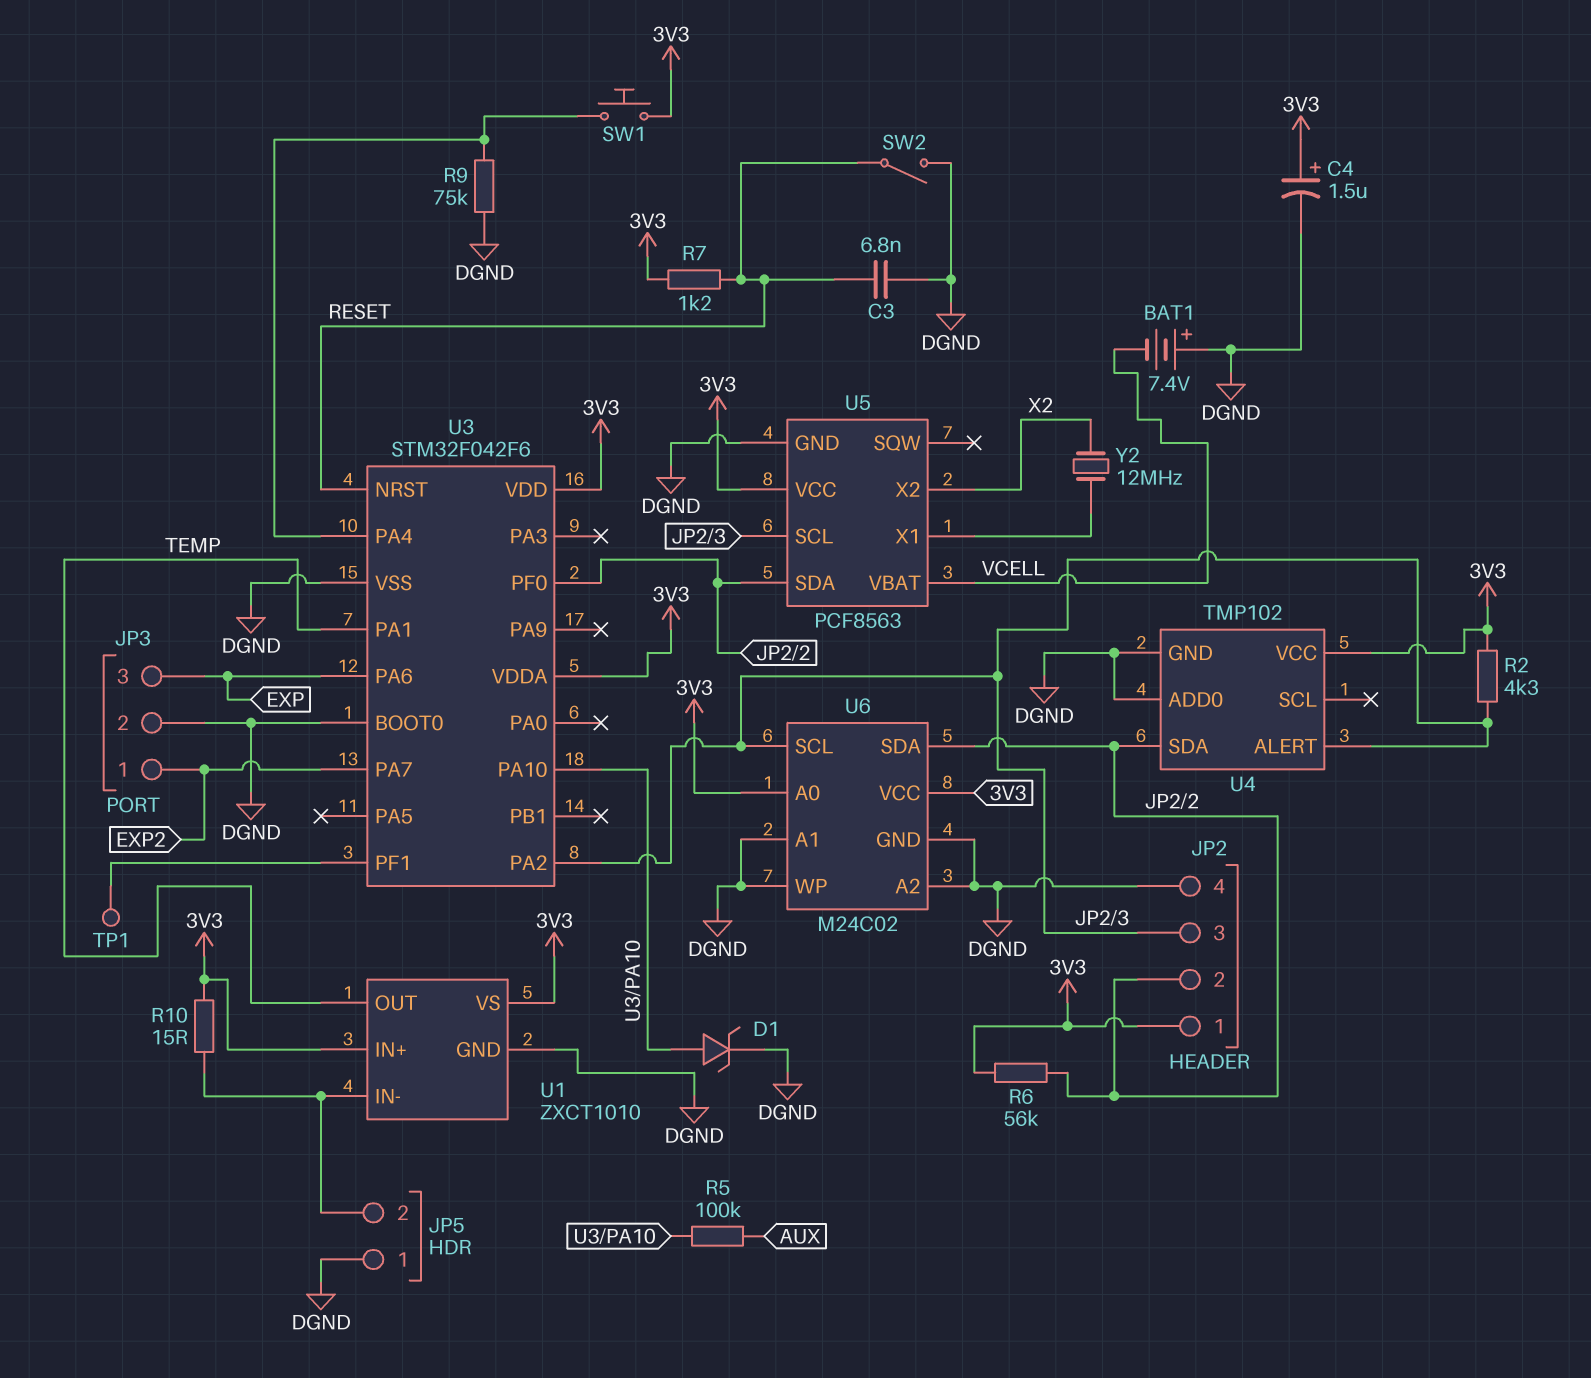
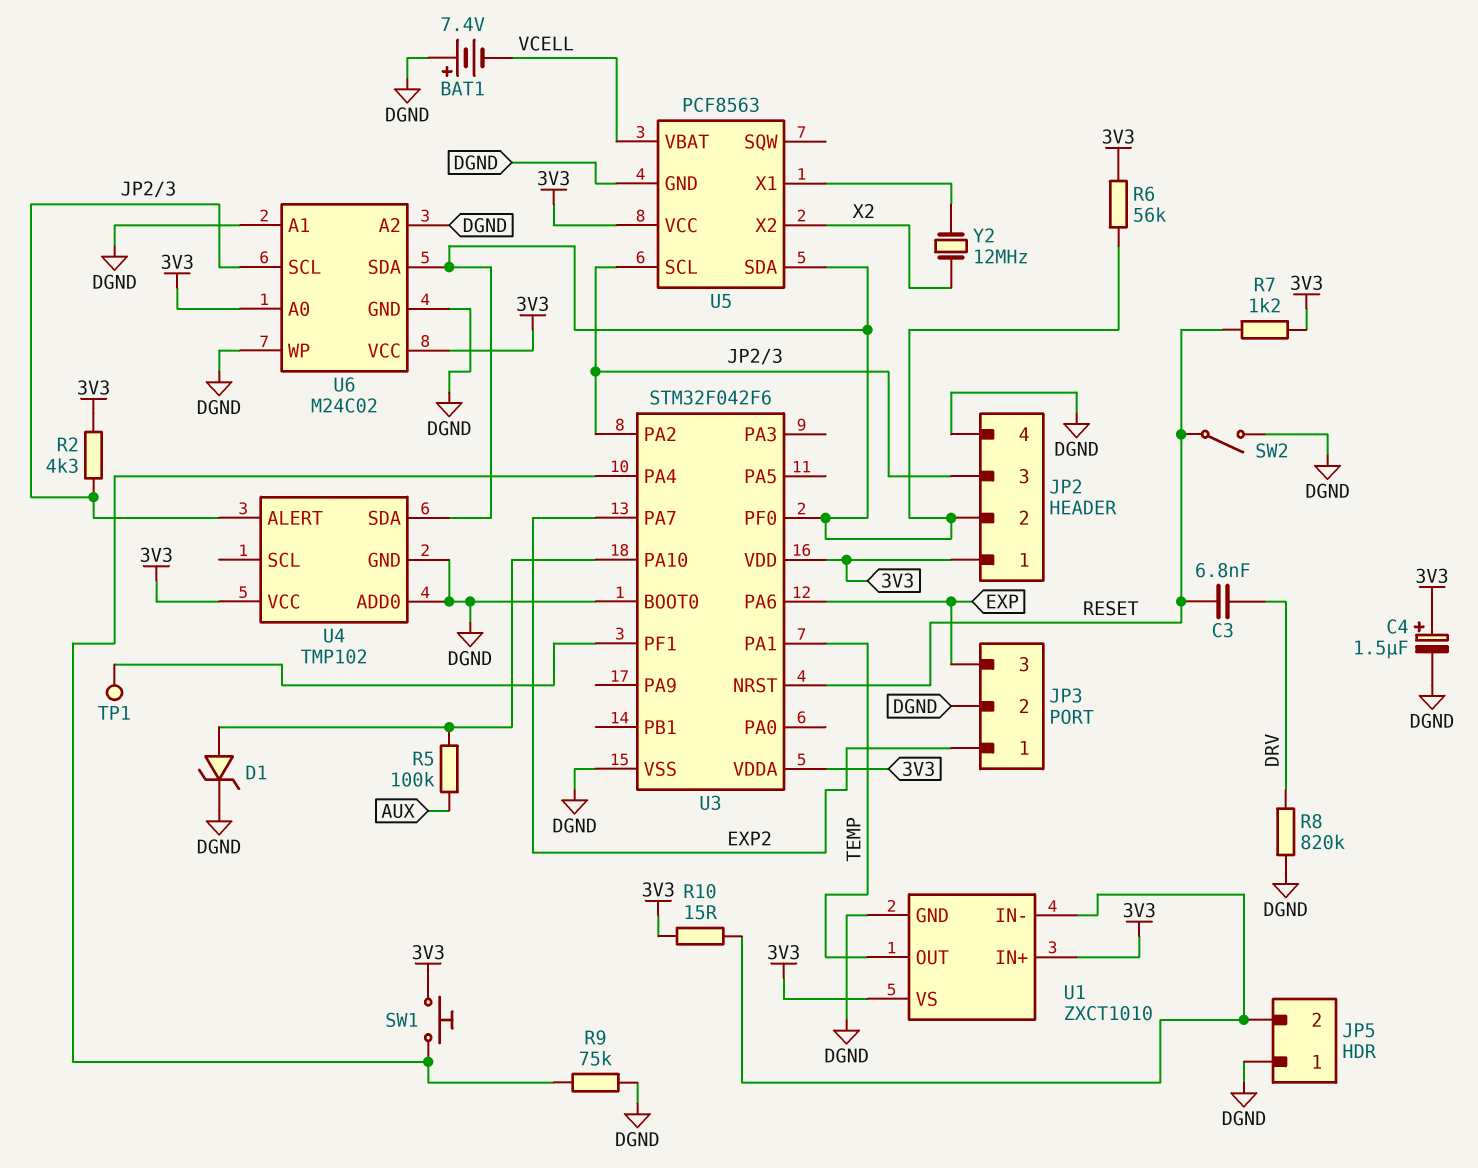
C3: 6.8nF (DGND, RESET) -> 6.8nF (DRV, RESET)
R8: none -> 820k (DGND, DRV)

